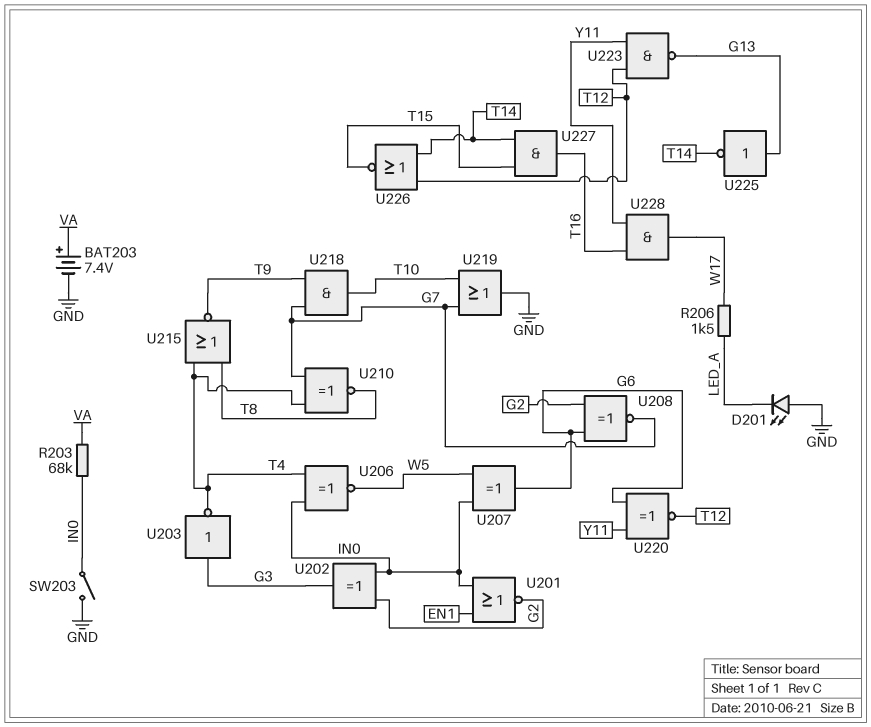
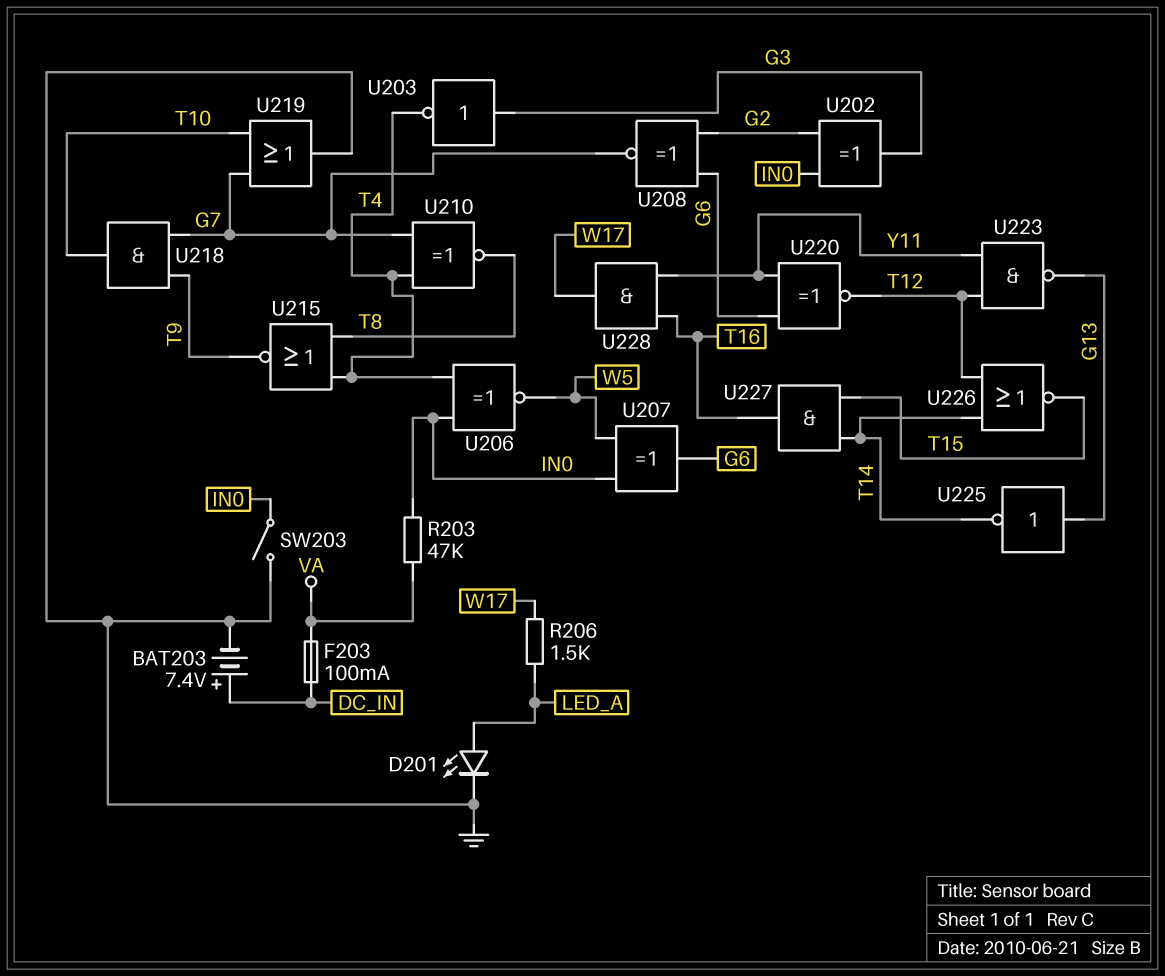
BAT203: 7.4V (plus VA, minus GND) -> 7.4V (plus DC_IN, minus GND)
D201: LED (A GND, K LED_A) -> LED (A LED_A, K GND)
F203: none -> 100mA (DC_IN, VA)
R203: 68k (IN0, VA) -> 47k (IN0, VA)
U201: NOR (in EN1, in IN0, out G2) -> none

